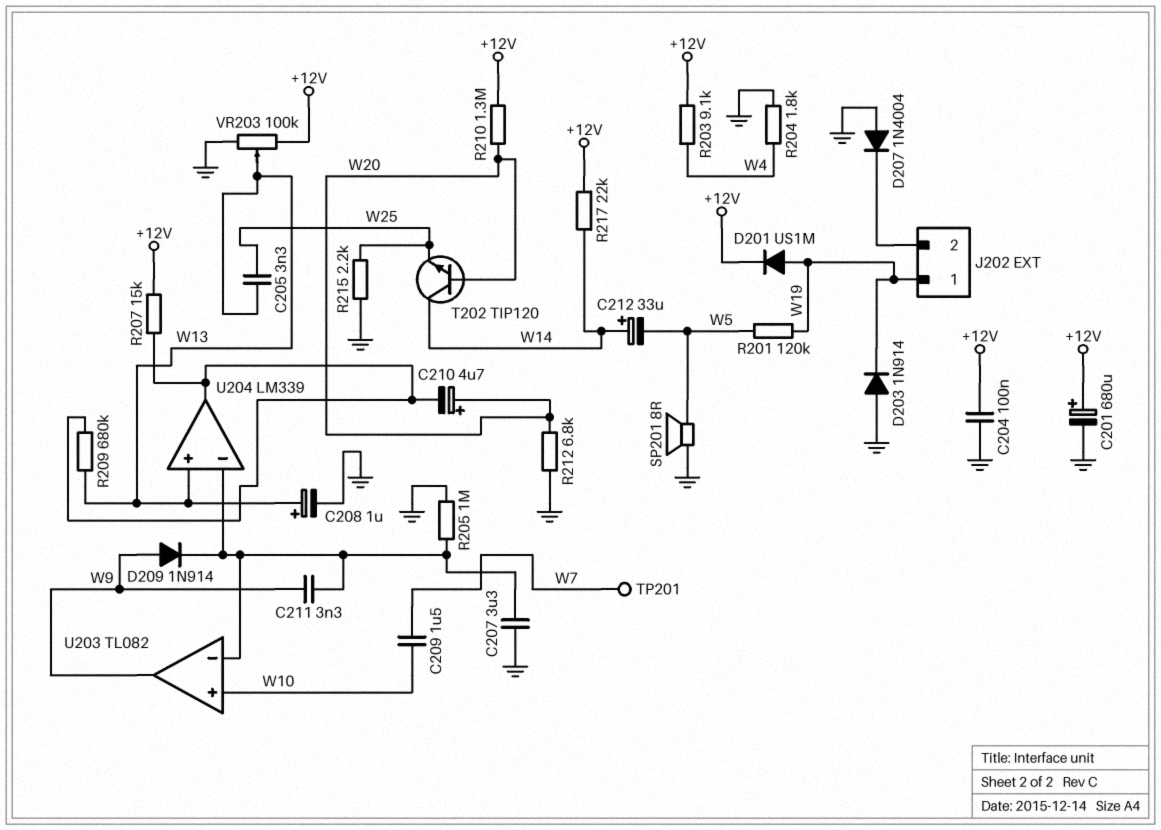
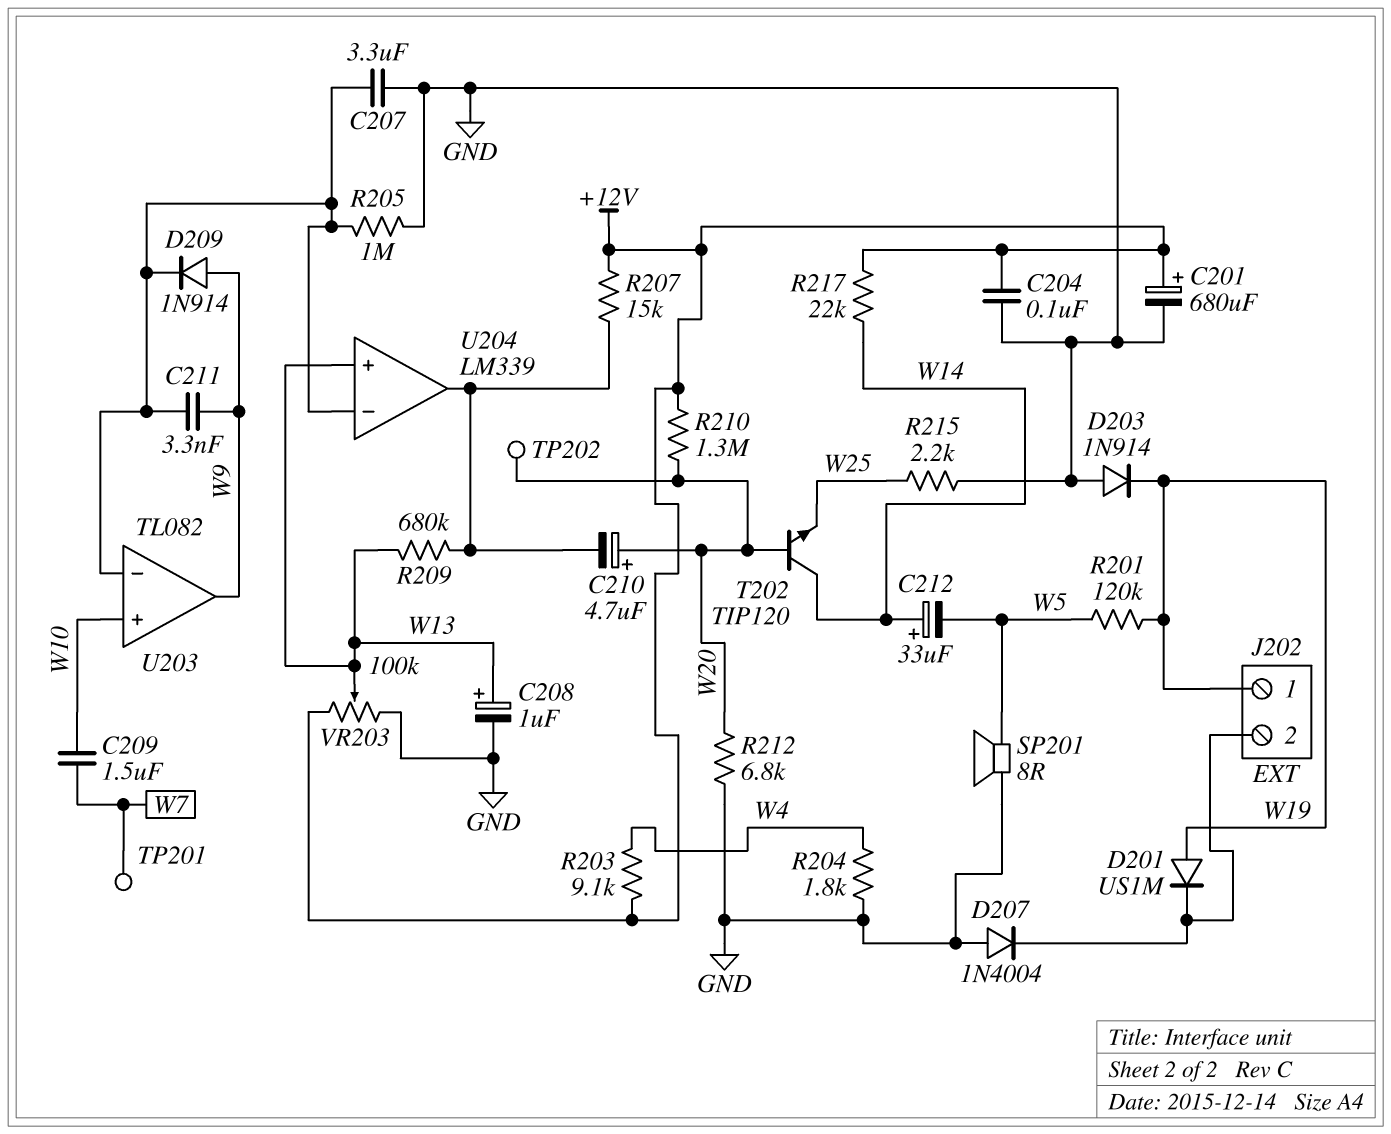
C205: 3.3nF (W13, W25) -> none
D201: diode US1M (A W19, K +12V) -> diode US1M (A W19, K J202/2)
TP202: none -> test point (W20)

